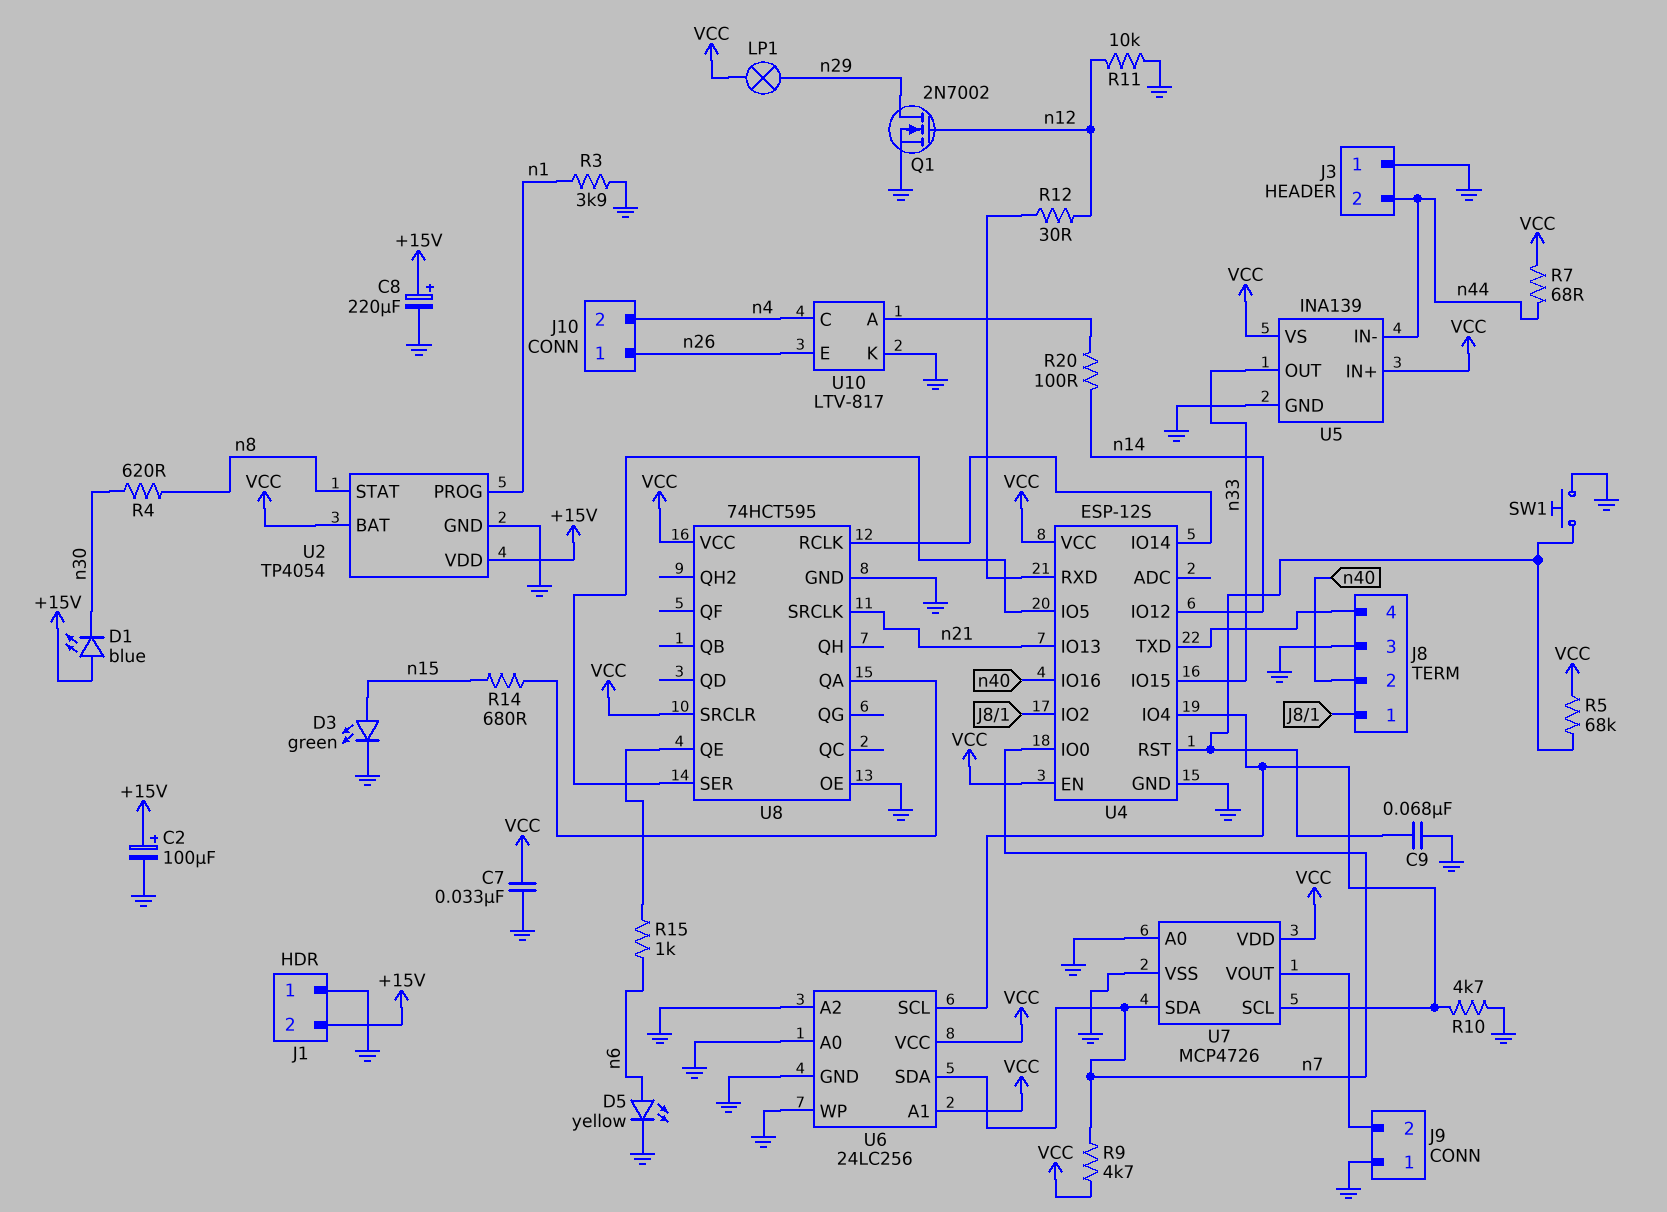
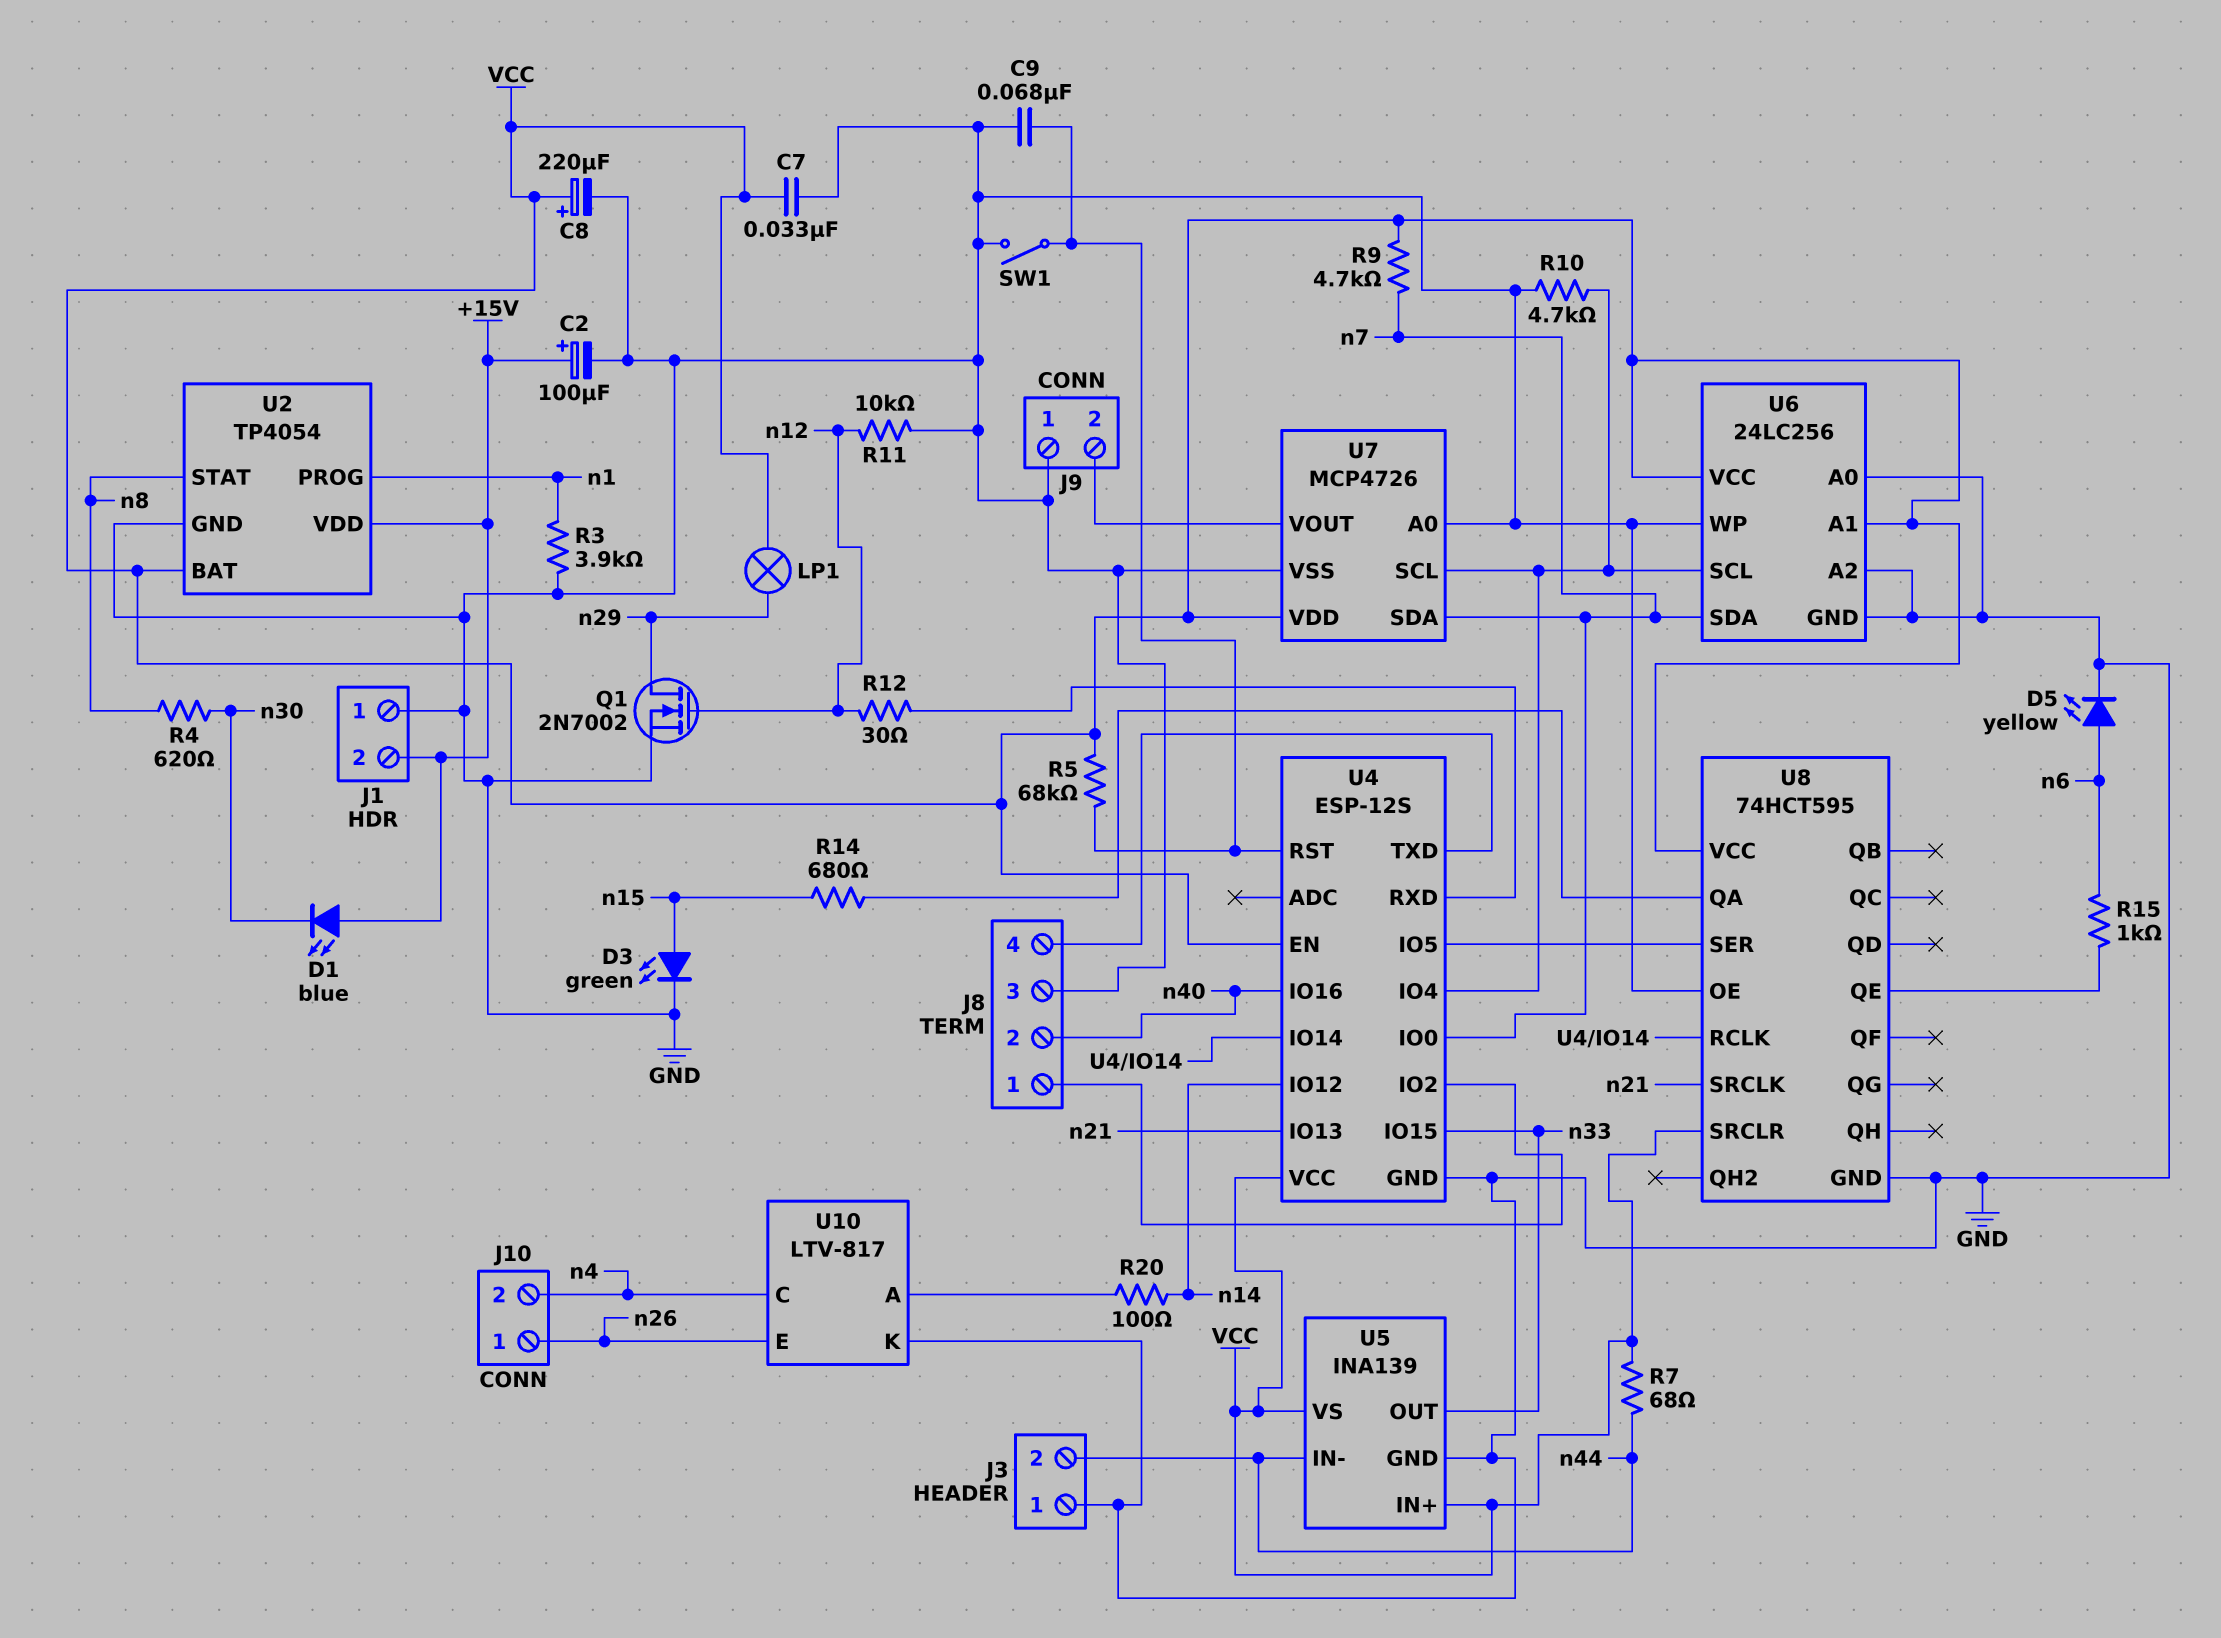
C8: 220uF (plus +15V, minus GND) -> 220uF (plus VCC, minus GND)
SW1: button (GND, U4/RST) -> switch (GND, U4/RST)

